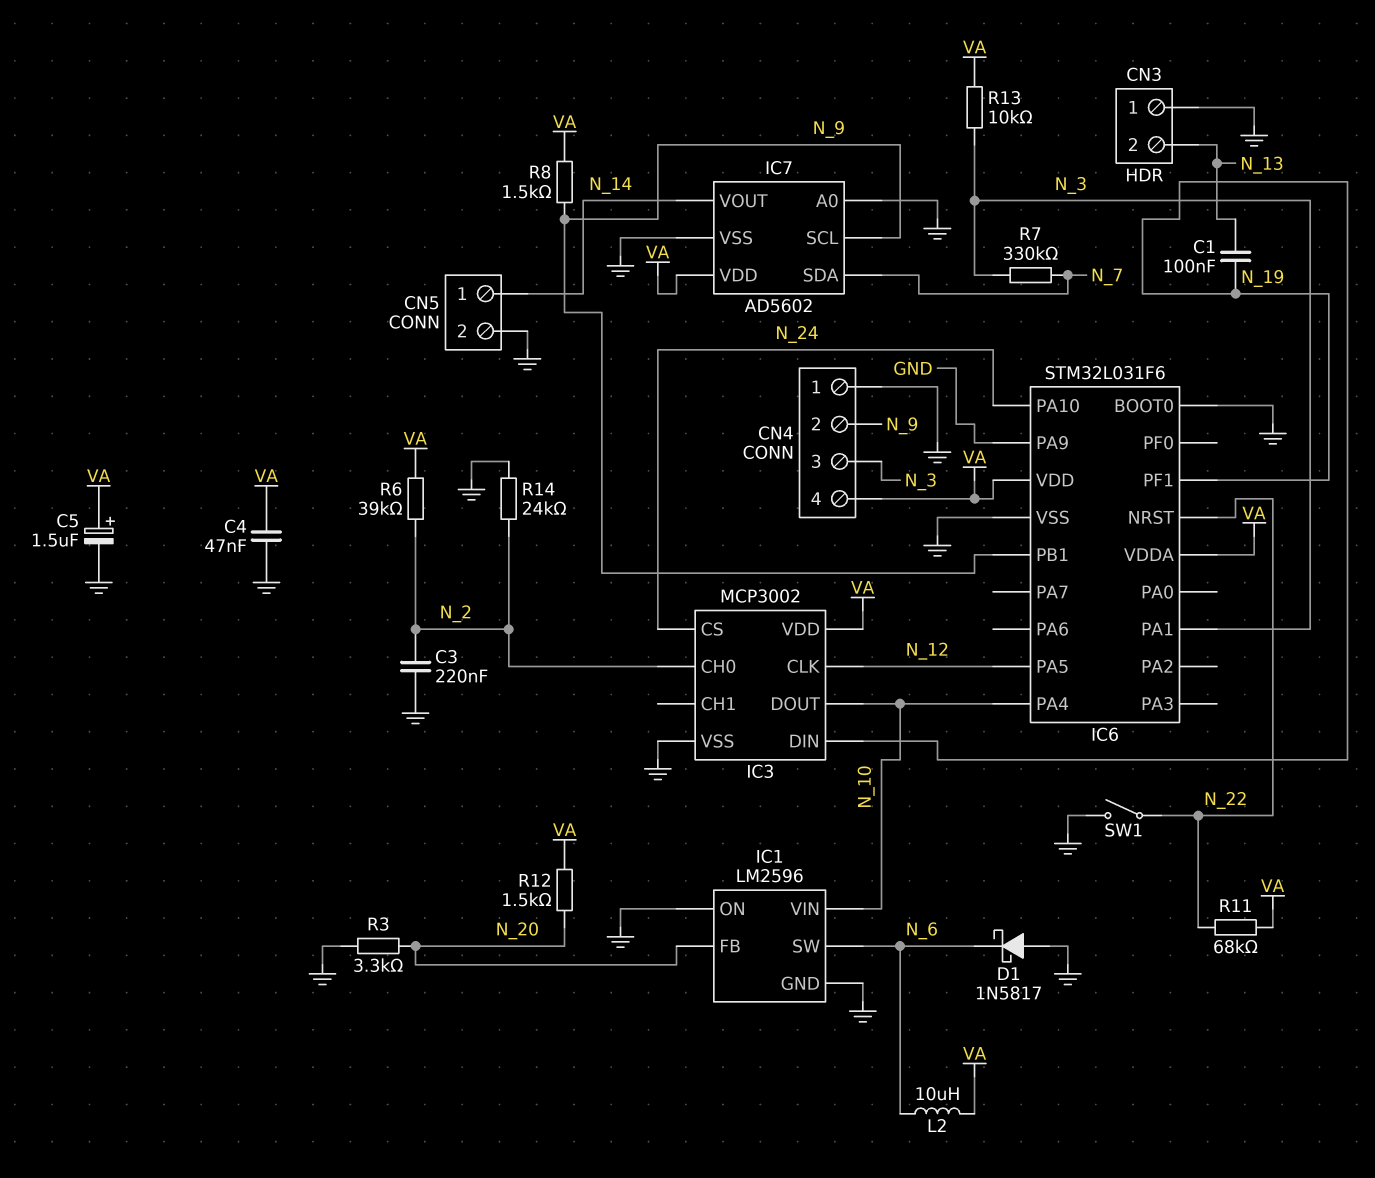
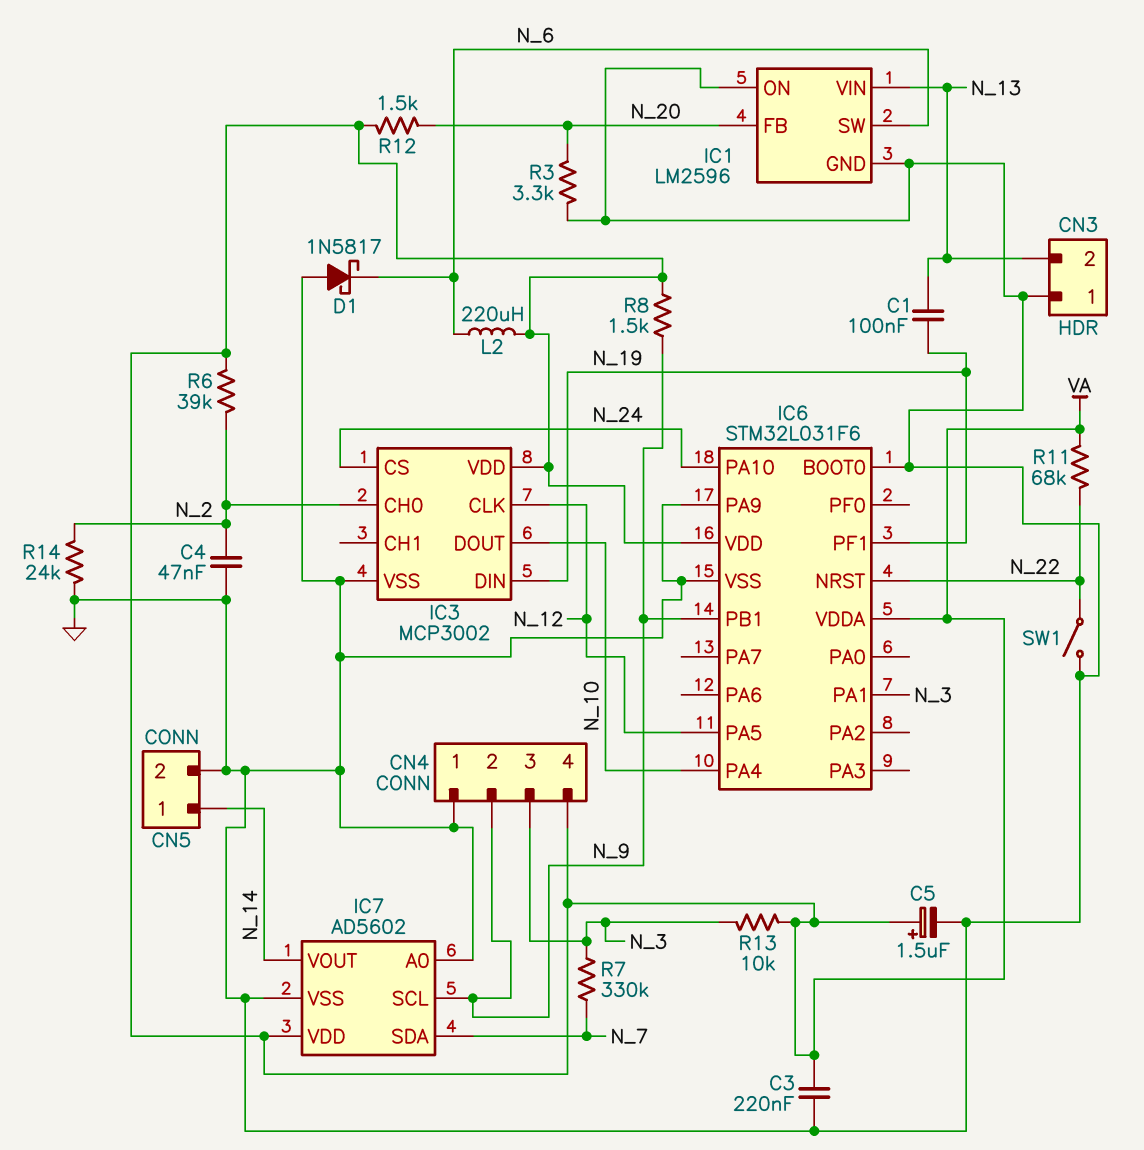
C3: 220nF (GND, N_2) -> 220nF (GND, VA)
C4: 47nF (GND, VA) -> 47nF (GND, N_2)
IC1 pin VIN: N_10 -> N_13
L2: 10uH (N_6, VA) -> 220uH (N_6, VA)

